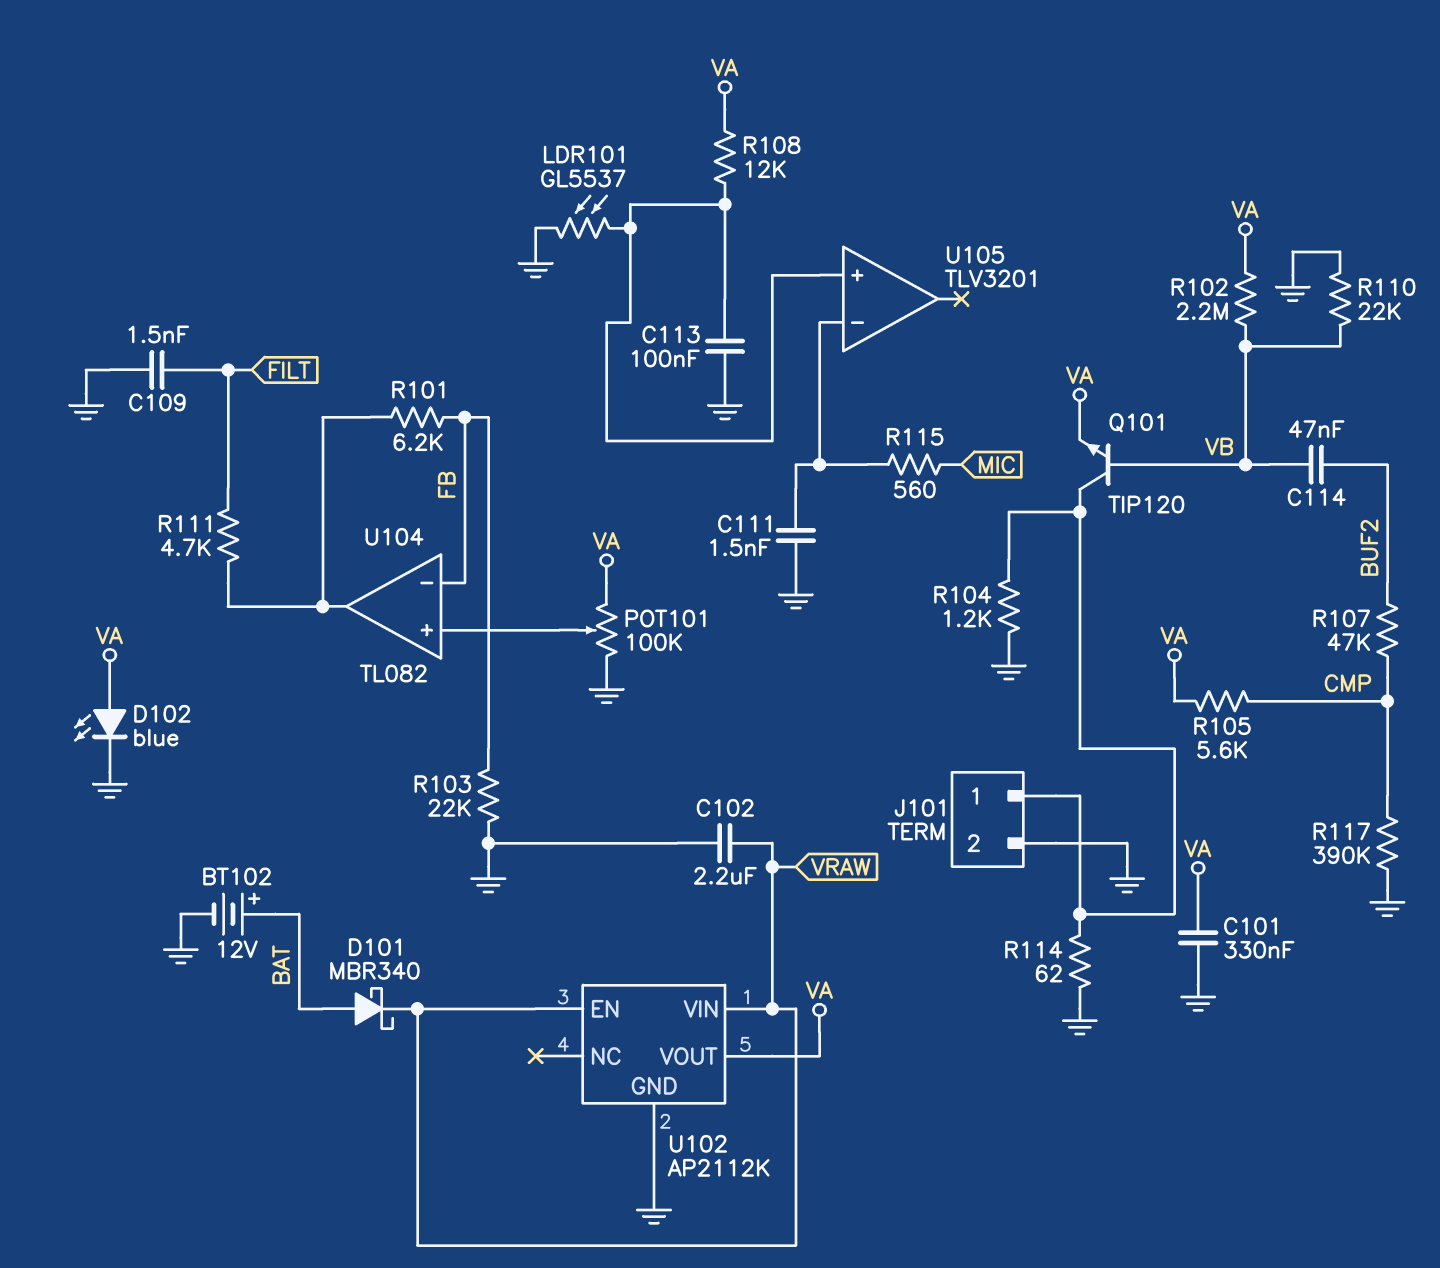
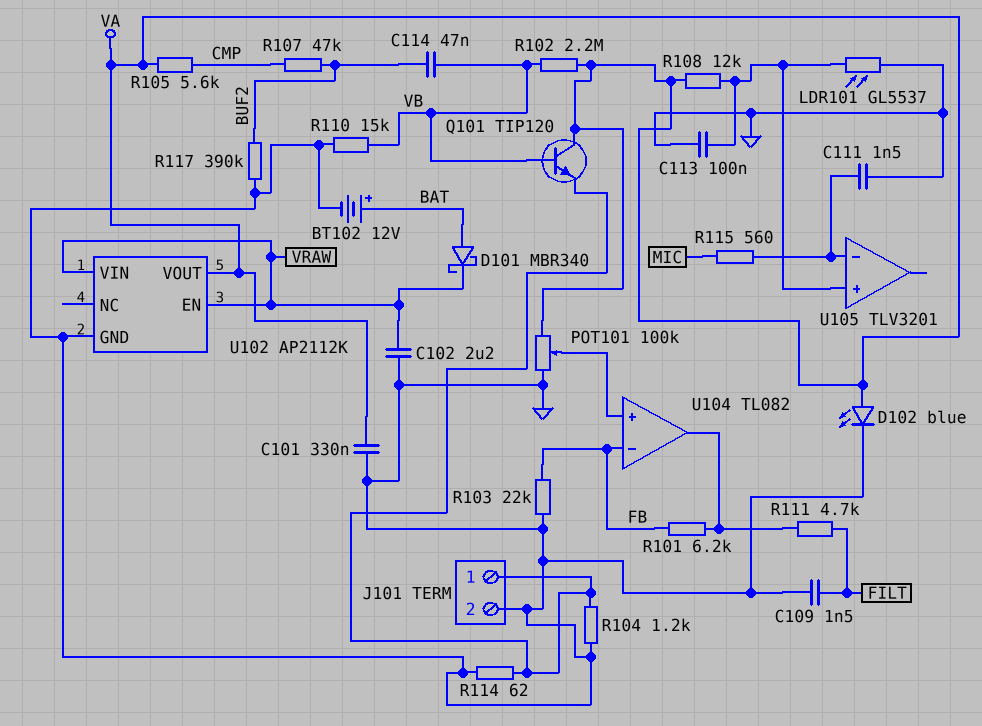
Q101: NPN TIP120 (B VB, C J101/1, E VA) -> NPN TIP120 (B VB, C VA, E J101/1)
R110: 22k (GND, VB) -> 15k (GND, VB)
R117: 390k (CMP, GND) -> 390k (BUF2, GND)

